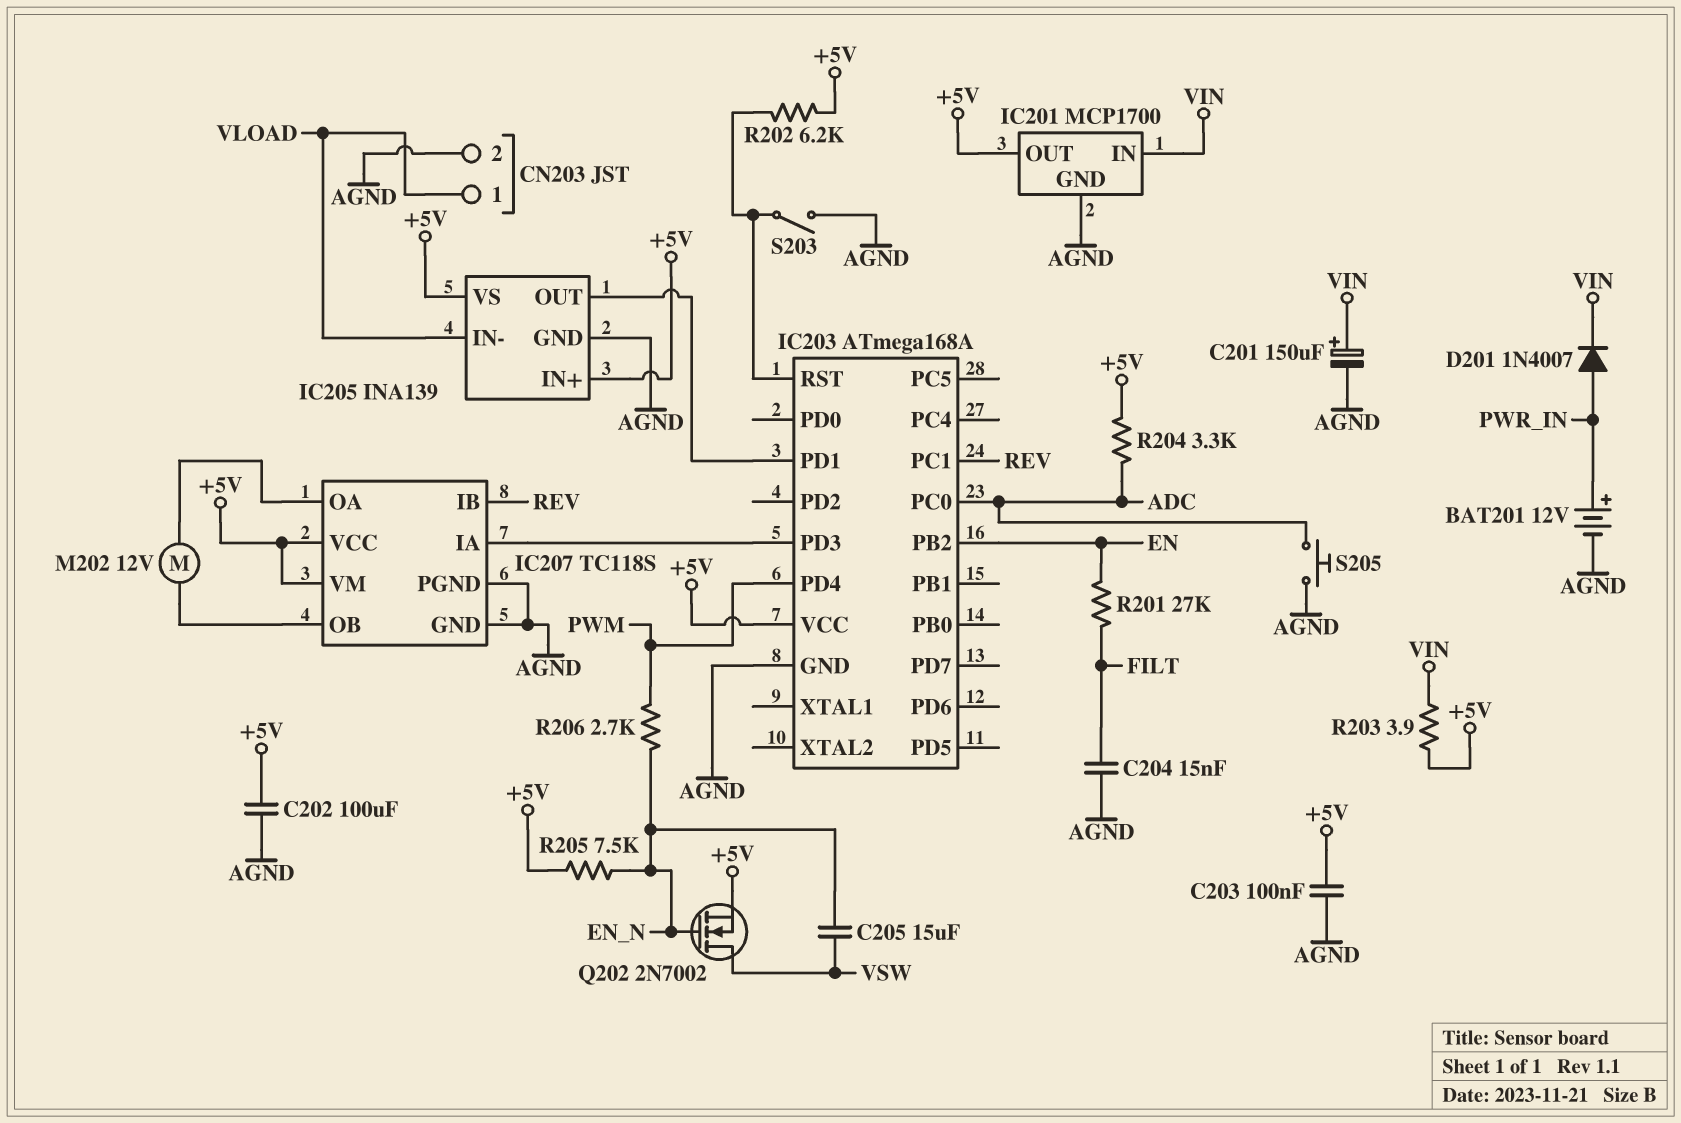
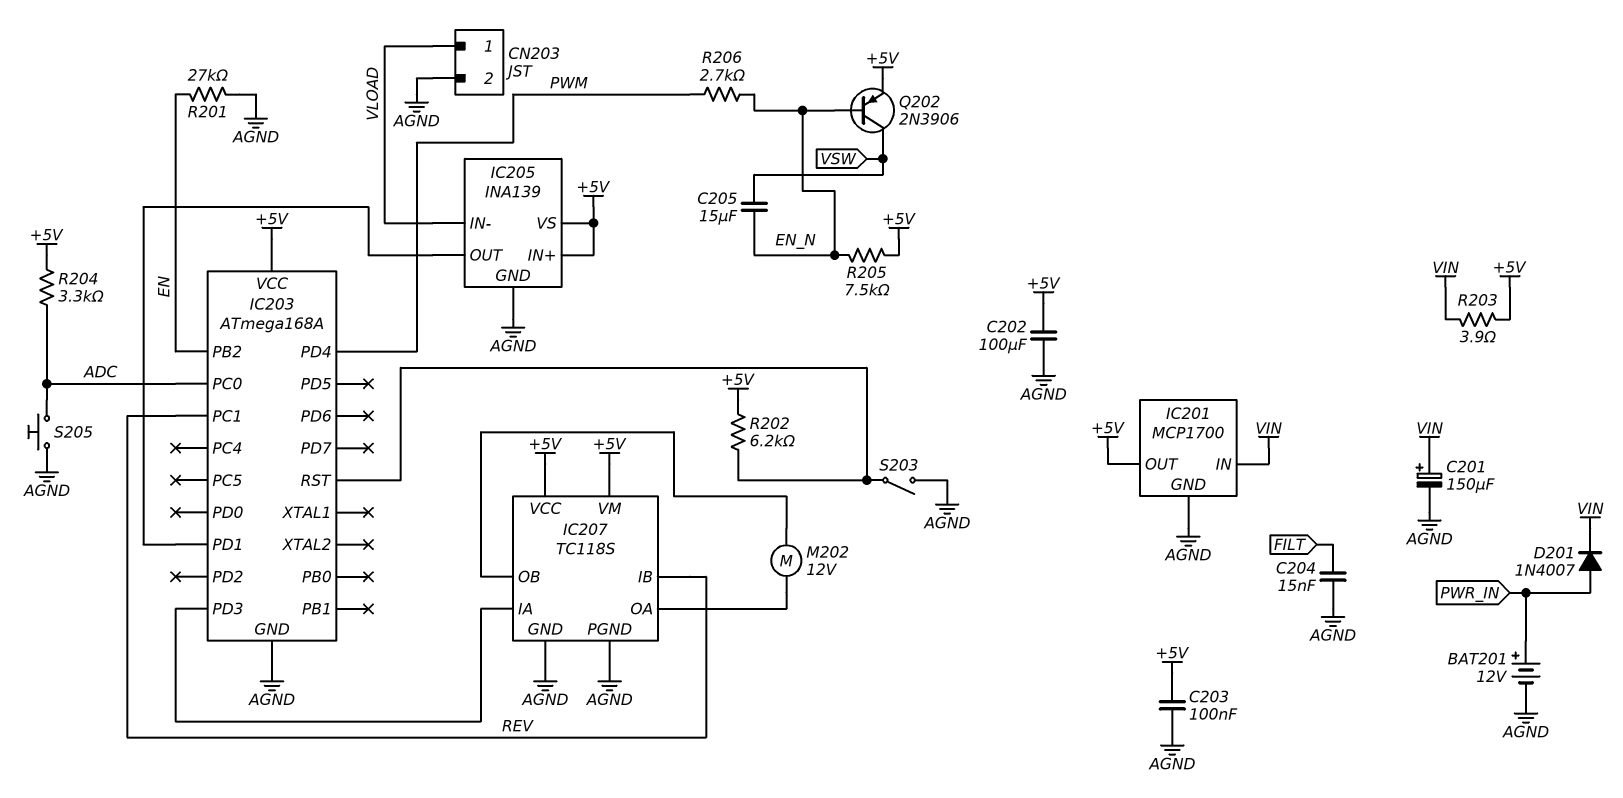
Q202: NMOS 2N7002 (G EN_N, D VSW, S +5V) -> PNP 2N3906 (B EN_N, C VSW, E +5V)
R201: 27k (EN, FILT) -> 27k (AGND, EN)

